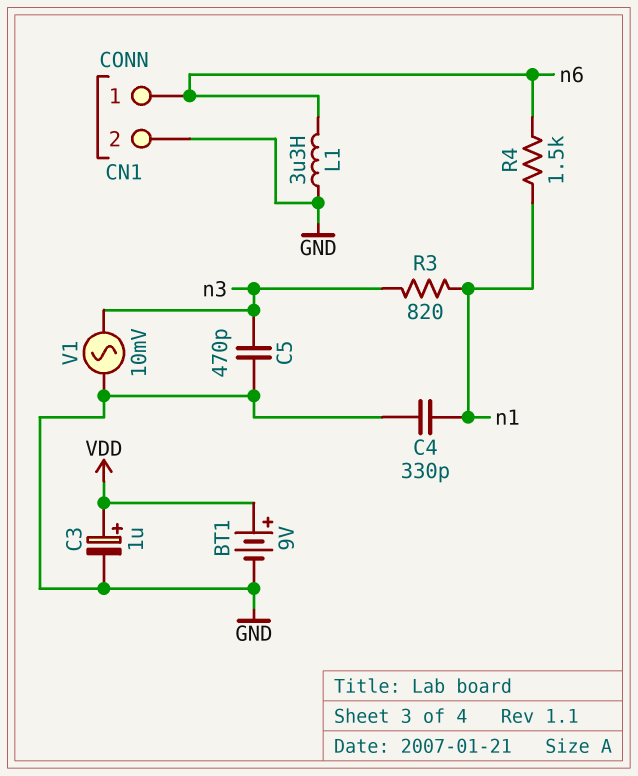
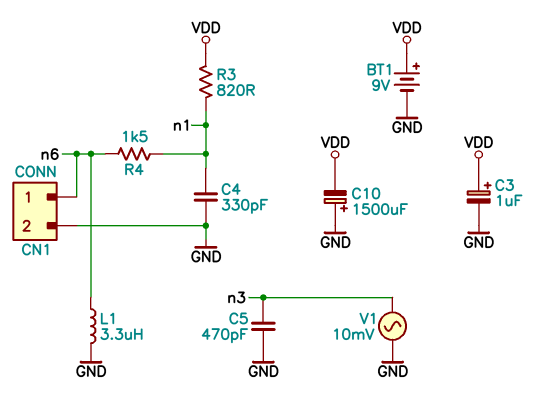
C10: none -> 1500uF (plus GND, minus VDD)
R3: 820 (n1, n3) -> 820 (VDD, n1)

